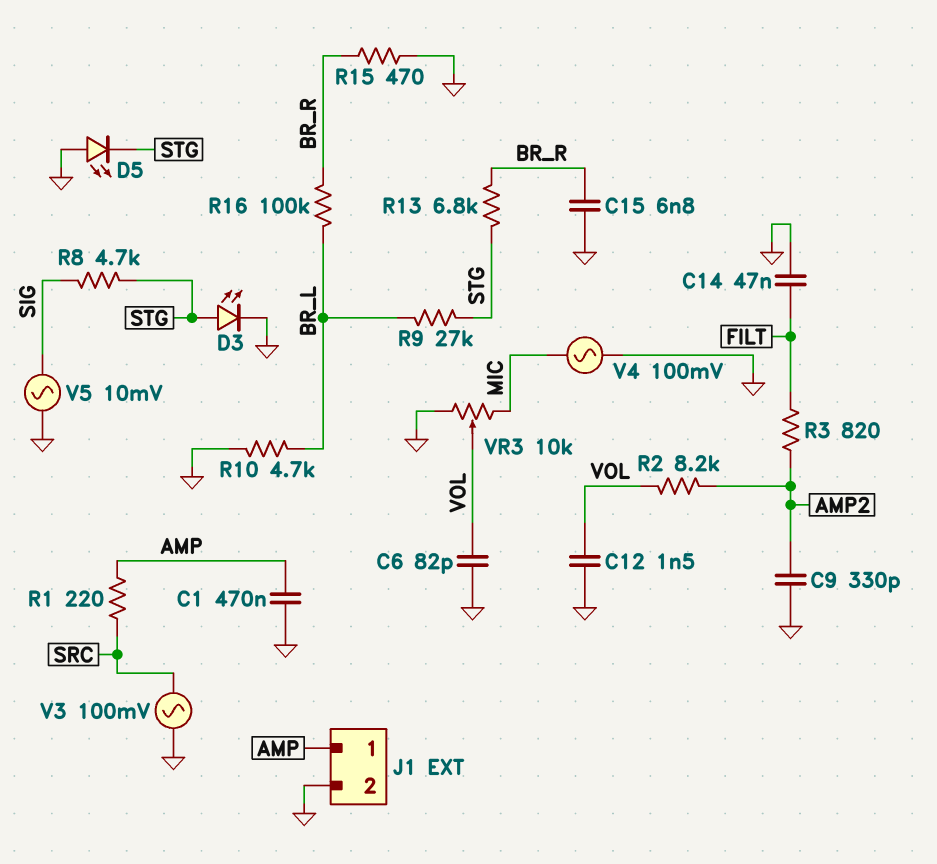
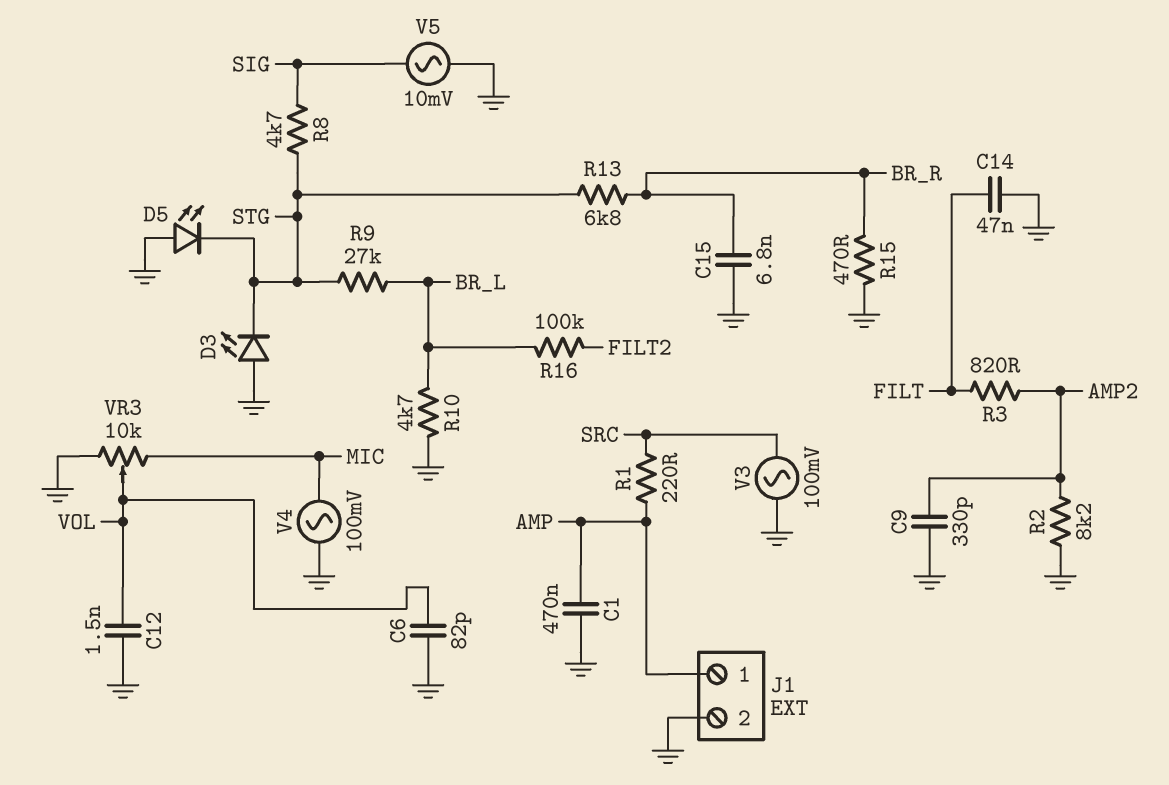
D3: LED (A STG, K GND) -> LED (A GND, K STG)
R2: 8.2k (AMP2, VOL) -> 8.2k (AMP2, GND)
R16: 100k (BR_L, BR_R) -> 100k (BR_L, FILT2)

